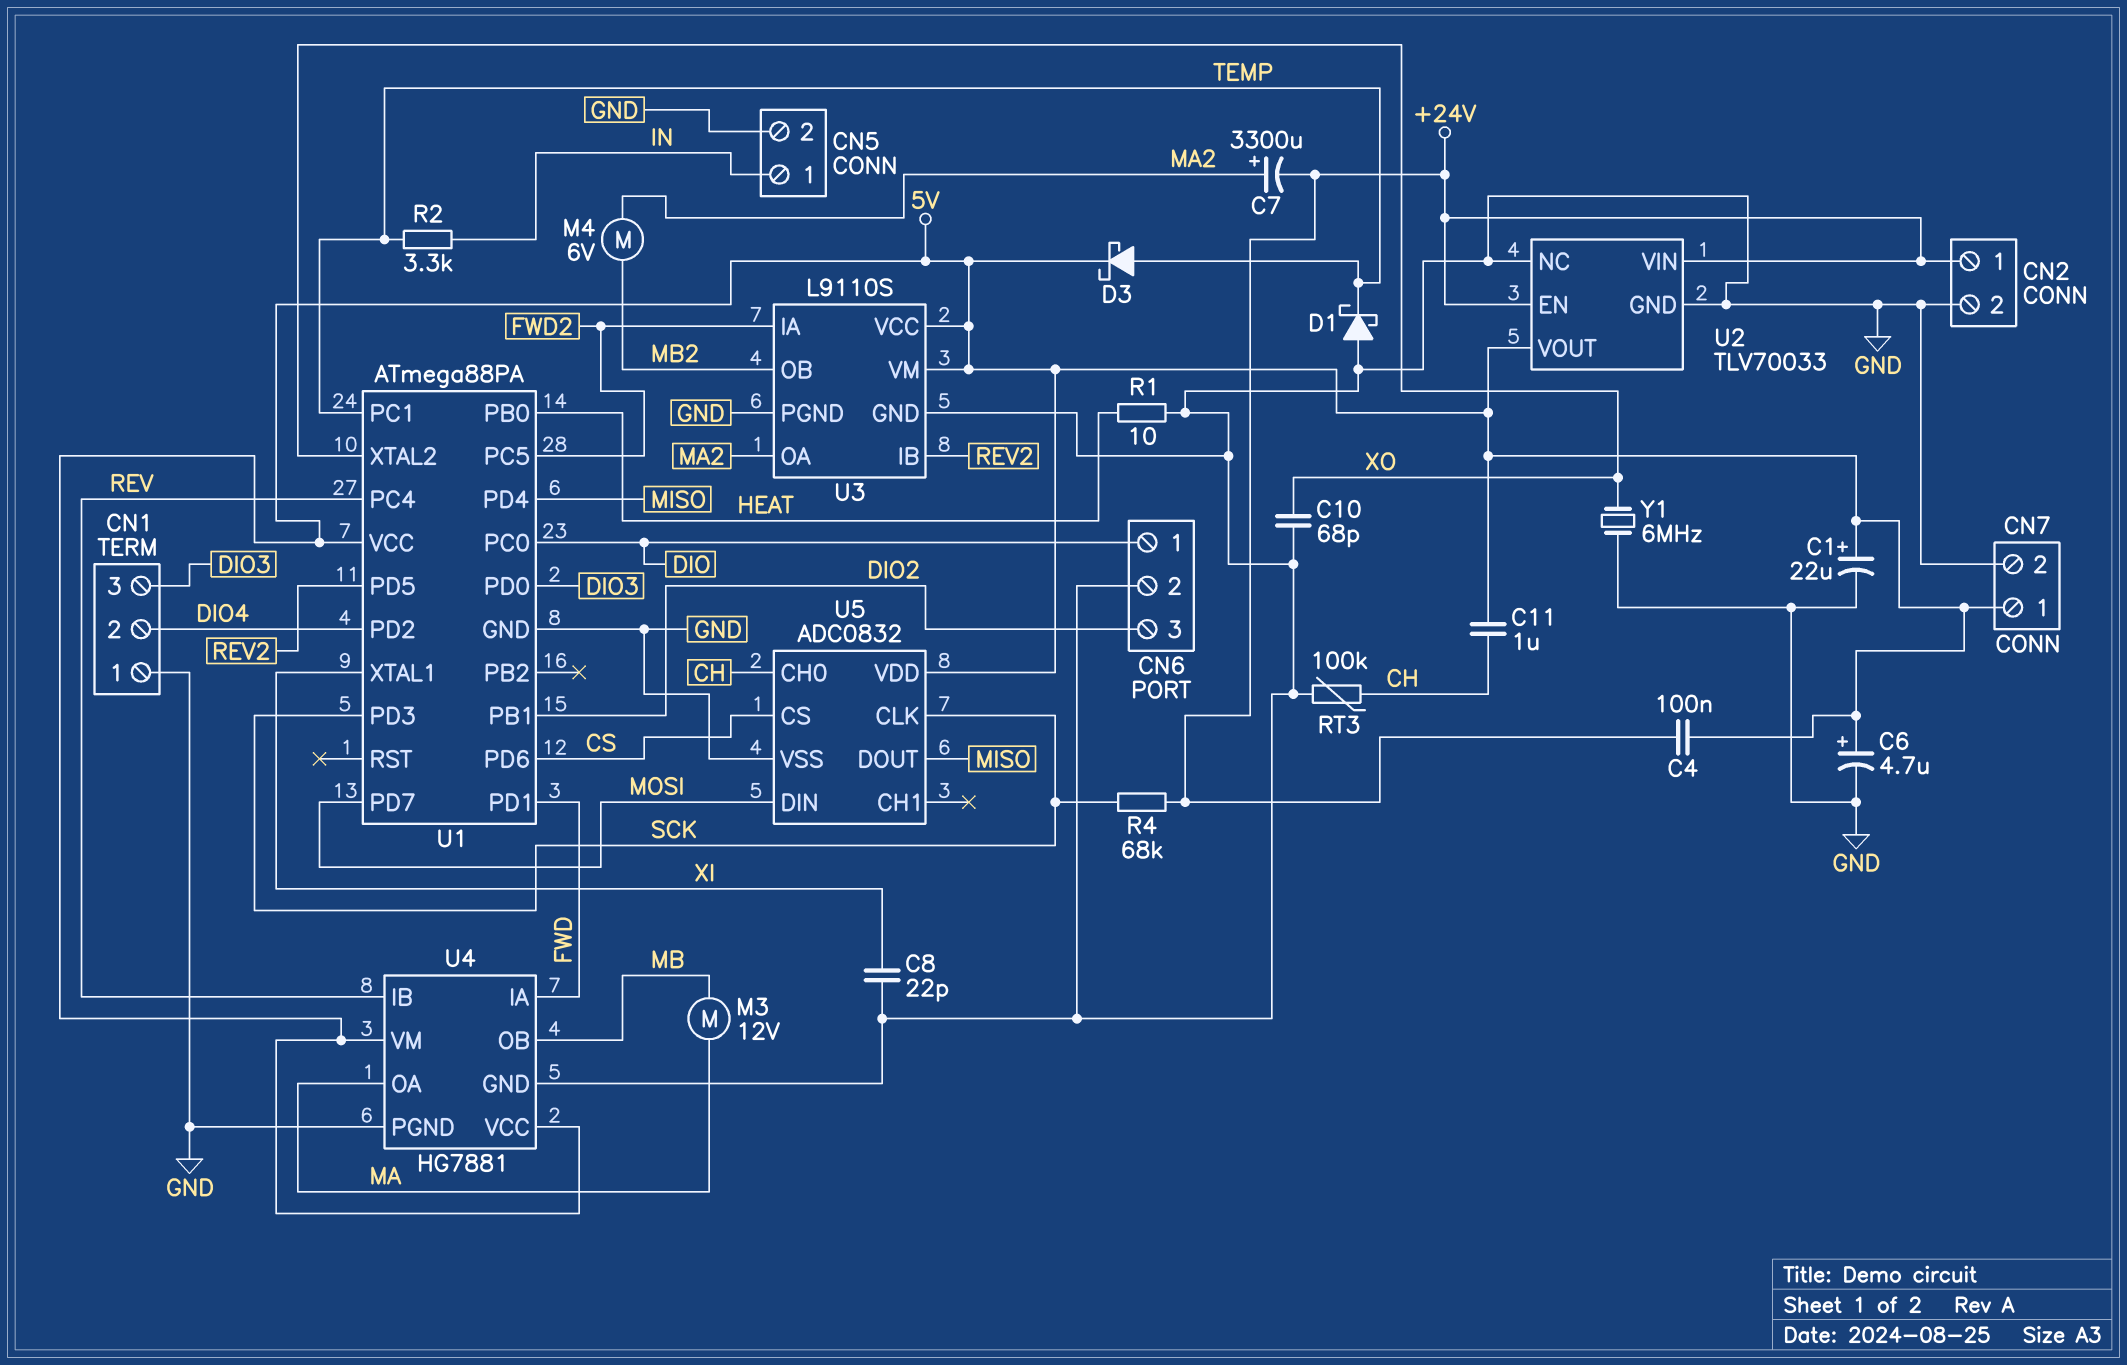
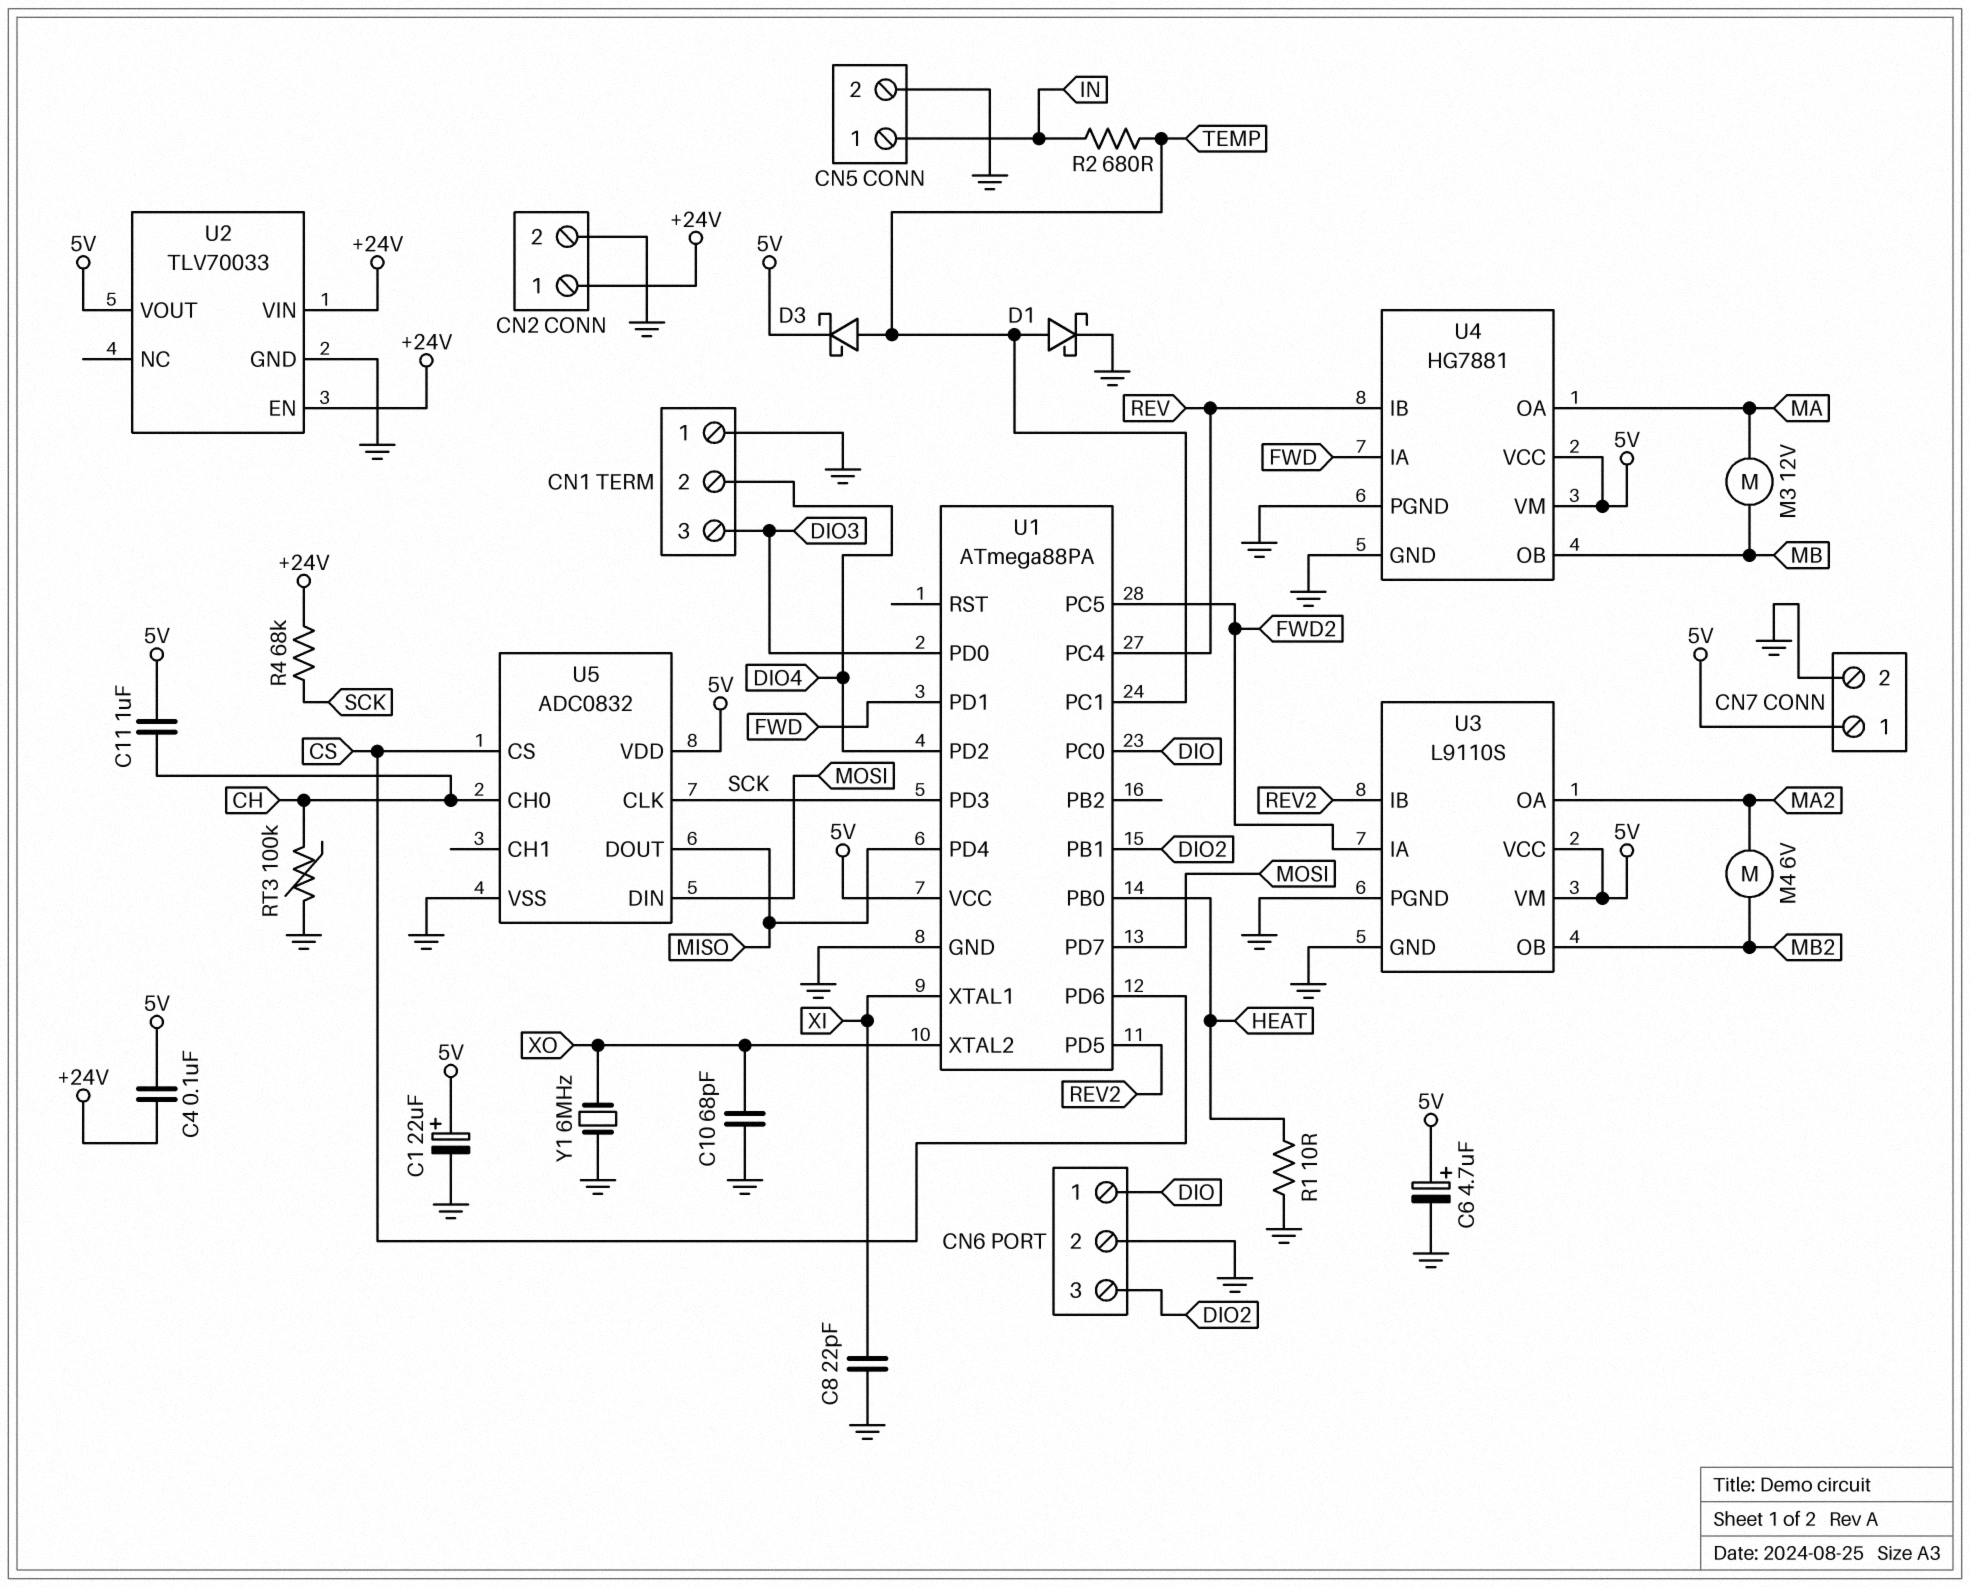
C7: 3300uF (plus MA2, minus +24V) -> none
D1: schottky (A GND, K TEMP) -> schottky (A TEMP, K GND)
R2: 3.3k (IN, TEMP) -> 680 (IN, TEMP)
U2 pin NC: GND -> none

